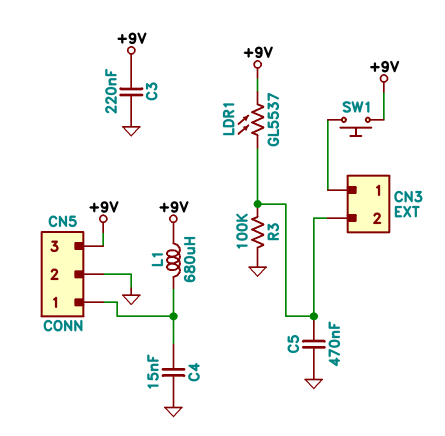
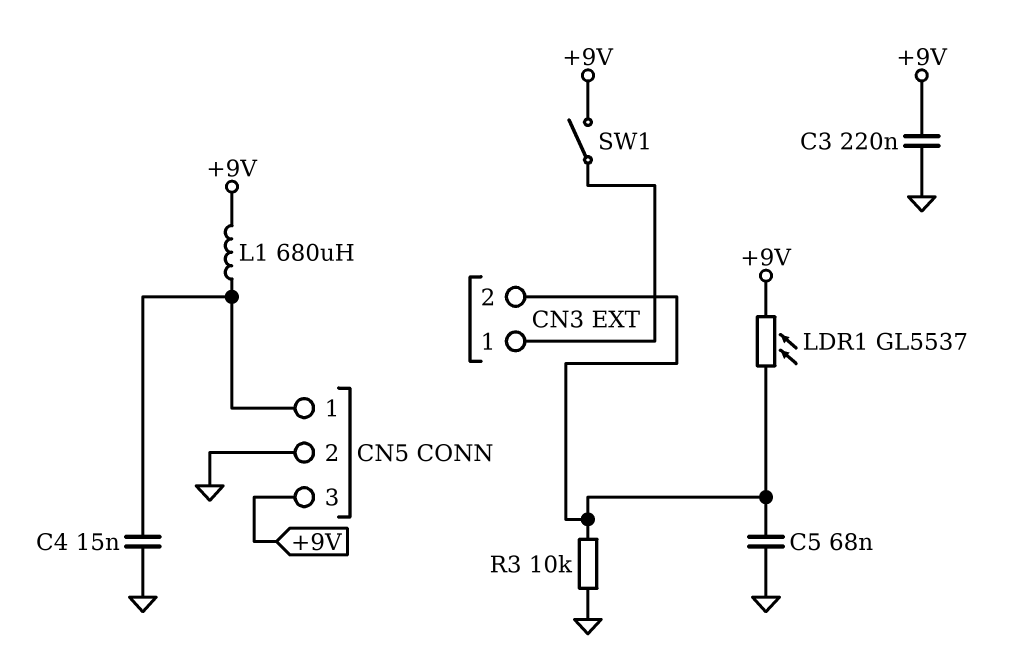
C5: 470nF (CN3/2, GND) -> 68nF (CN3/2, GND)
R3: 100k (CN3/2, GND) -> 10k (CN3/2, GND)
SW1: button (+9V, CN3/1) -> switch (+9V, CN3/1)

